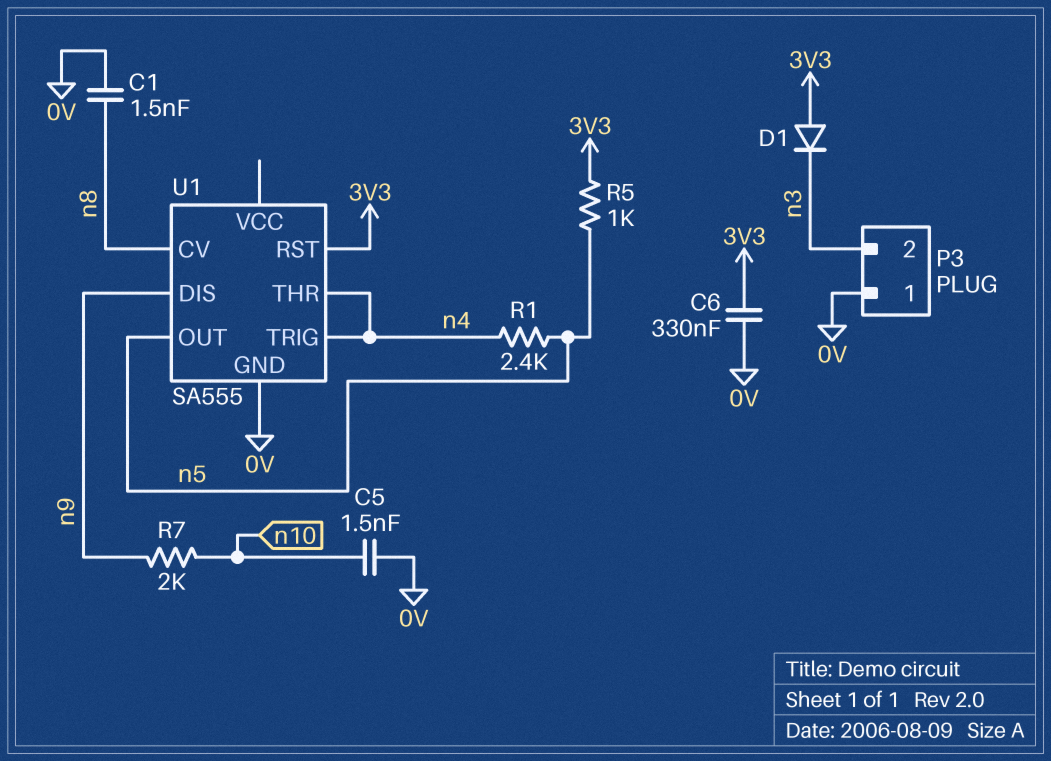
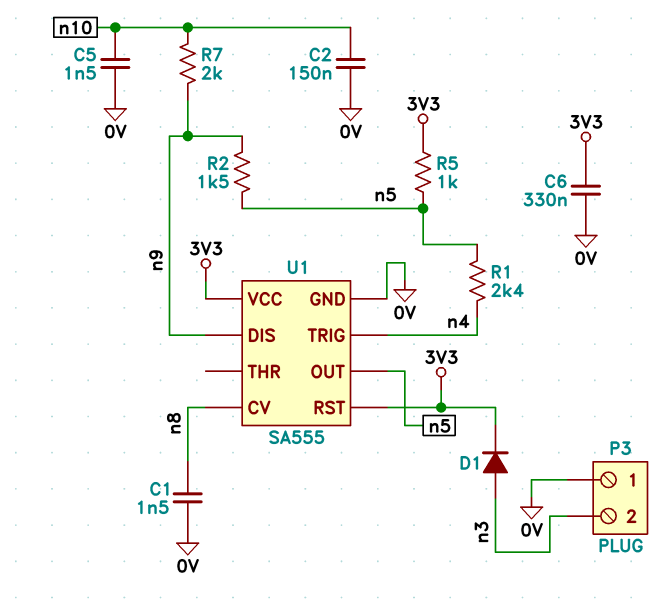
C2: none -> 150nF (0V, n10)
D1: diode (A 3V3, K n3) -> diode (A n3, K 3V3)
R2: none -> 1.5k (n5, n9)
U1 pin THR: n4 -> none
U1 pin VCC: none -> 3V3

